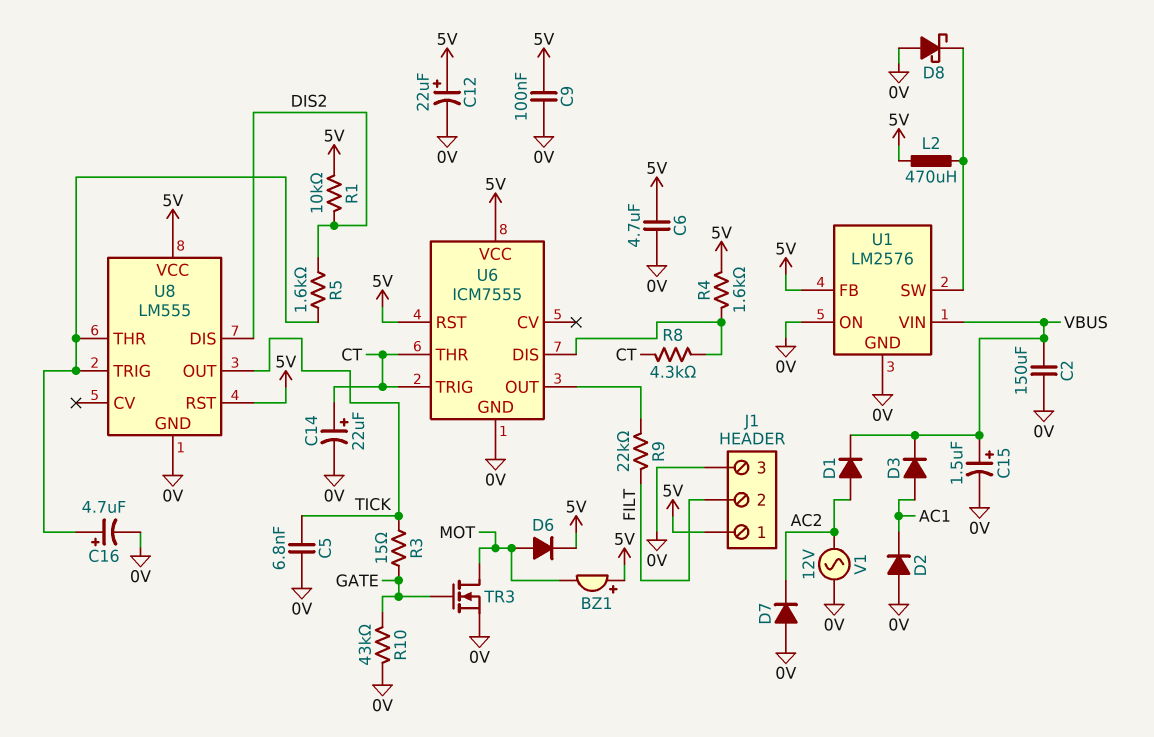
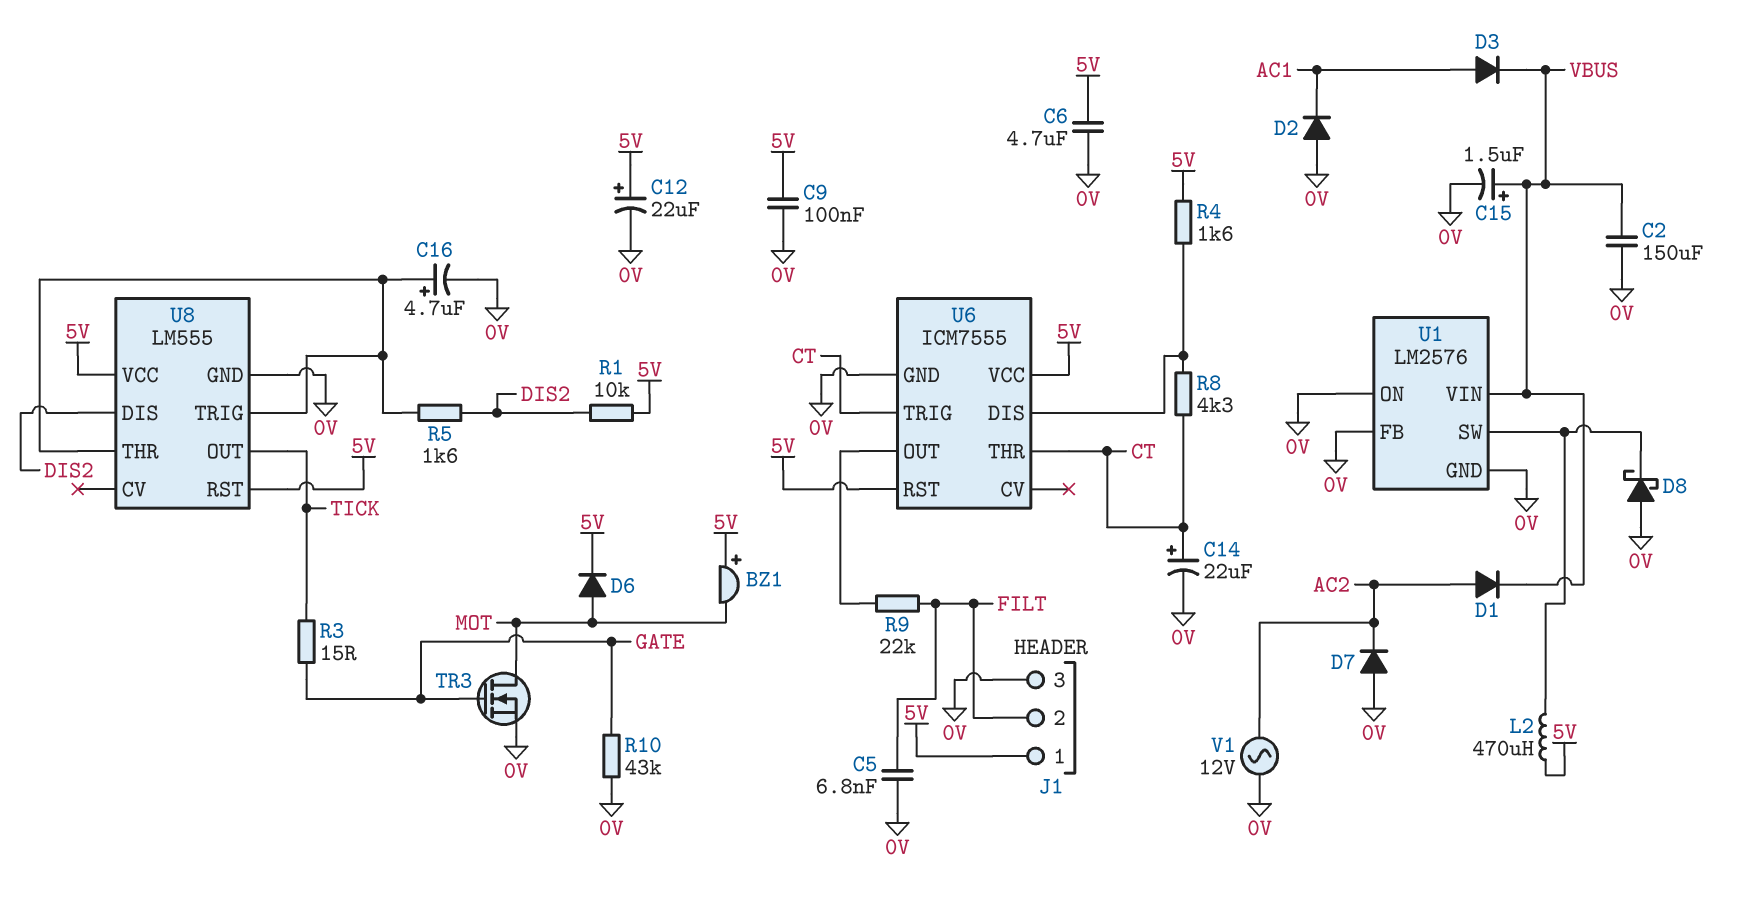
C5: 6.8nF (0V, TICK) -> 6.8nF (0V, FILT)
U1 pin FB: 5V -> 0V

